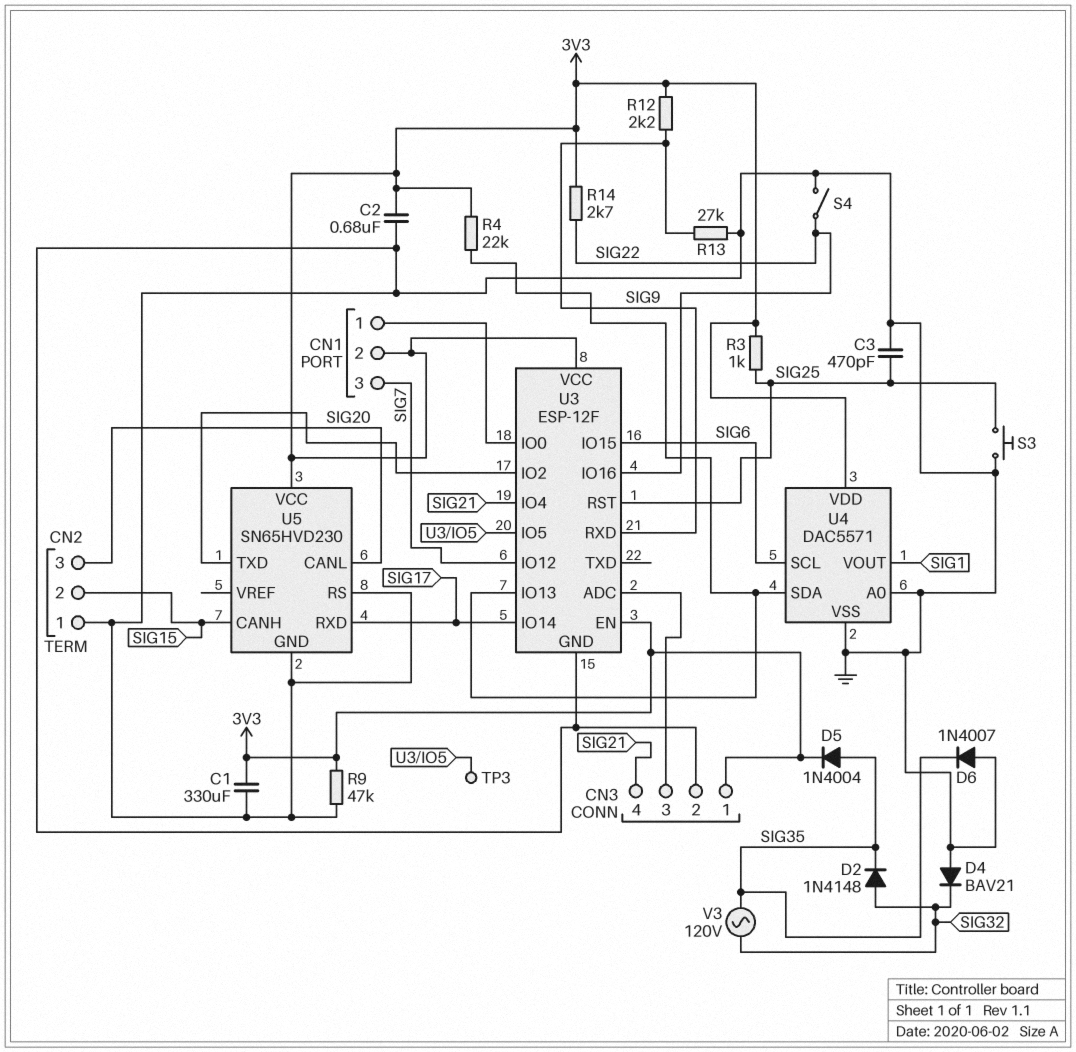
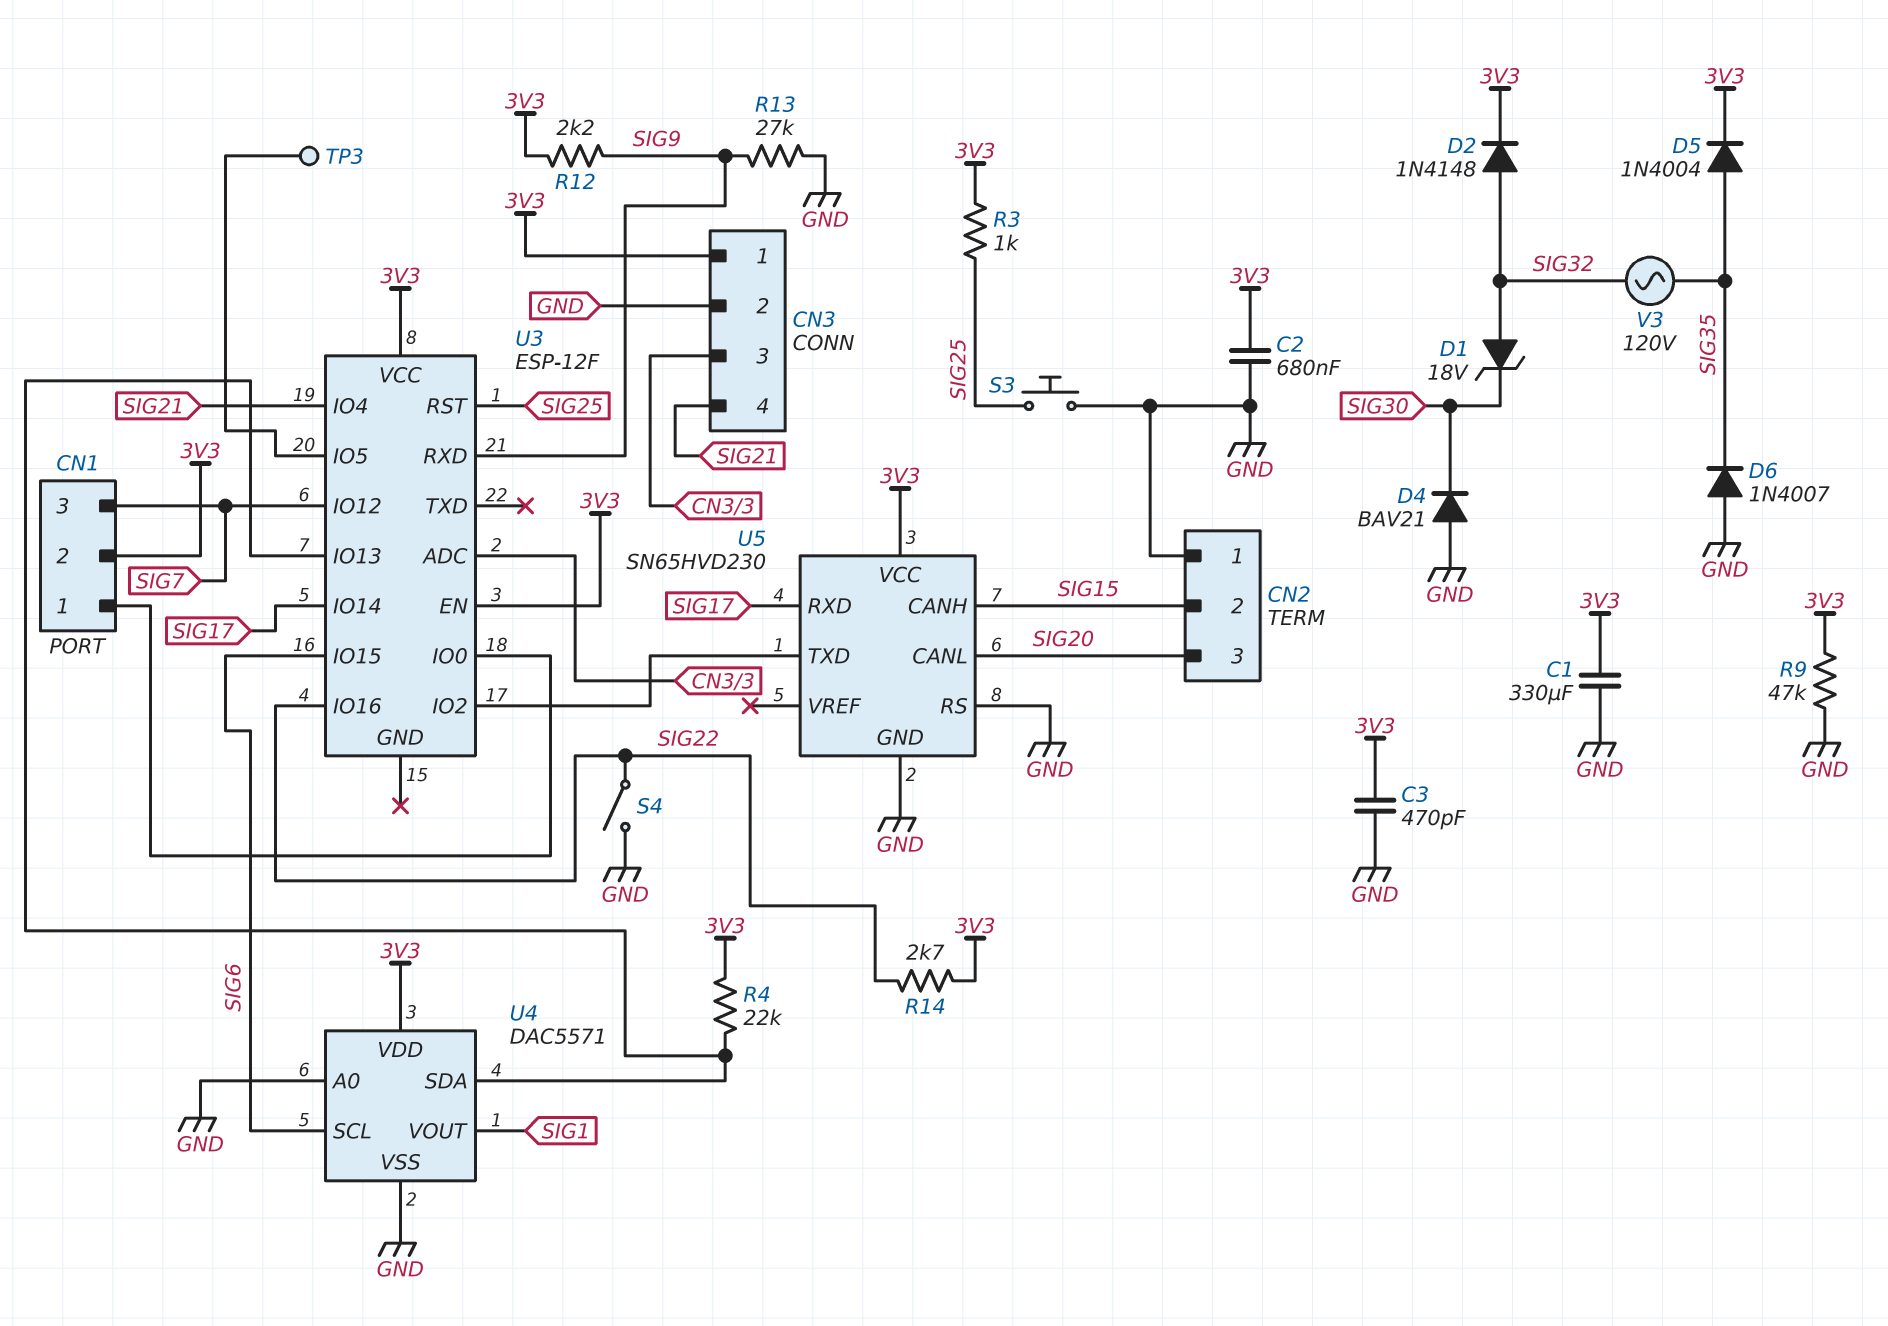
C3: 470pF (GND, SIG25) -> 470pF (3V3, GND)
D1: none -> zener 18V (A SIG32, K SIG30)
D2: diode 1N4148 (A SIG32, K SIG35) -> diode 1N4148 (A SIG32, K 3V3)
D4: diode BAV21 (A GND, K SIG32) -> diode BAV21 (A GND, K SIG30)
U3 pin GND: GND -> none

